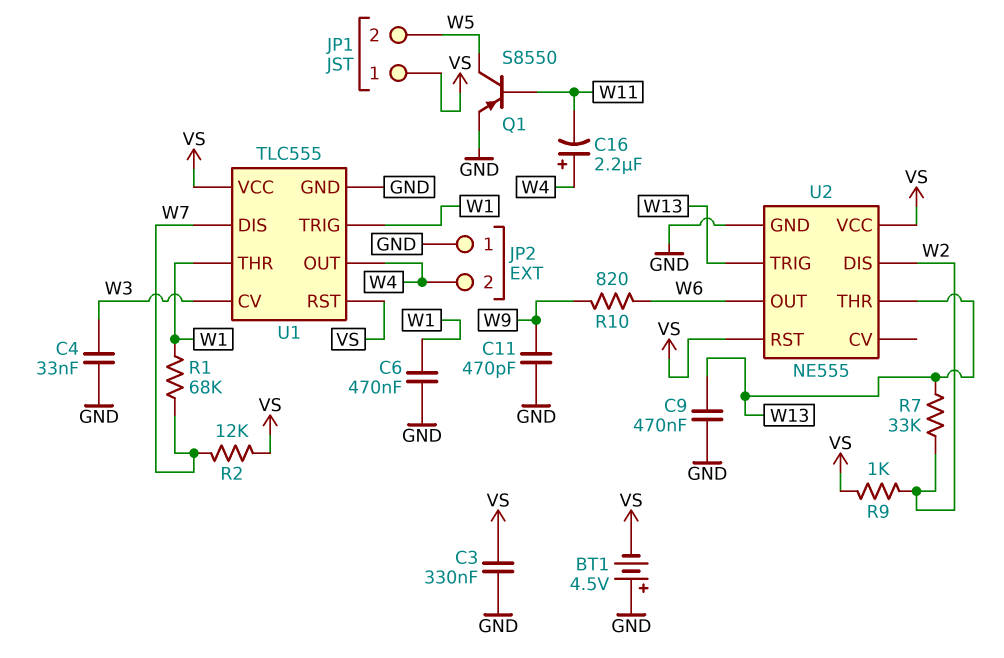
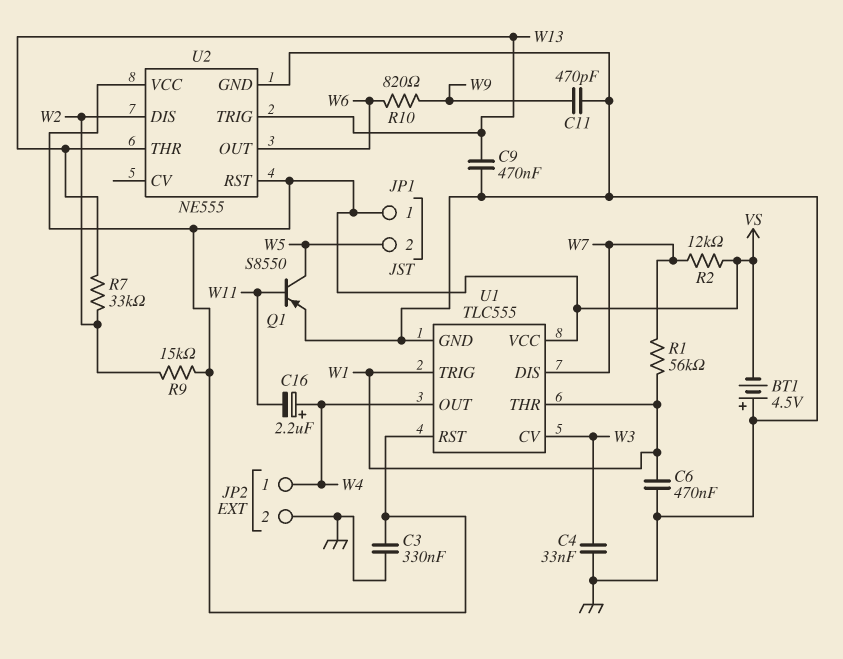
JP2 pin 1: GND -> W4
JP2 pin 2: W4 -> GND
R1: 68k (W1, W7) -> 56k (W1, W7)
R9: 1k (VS, W2) -> 15k (VS, W2)

